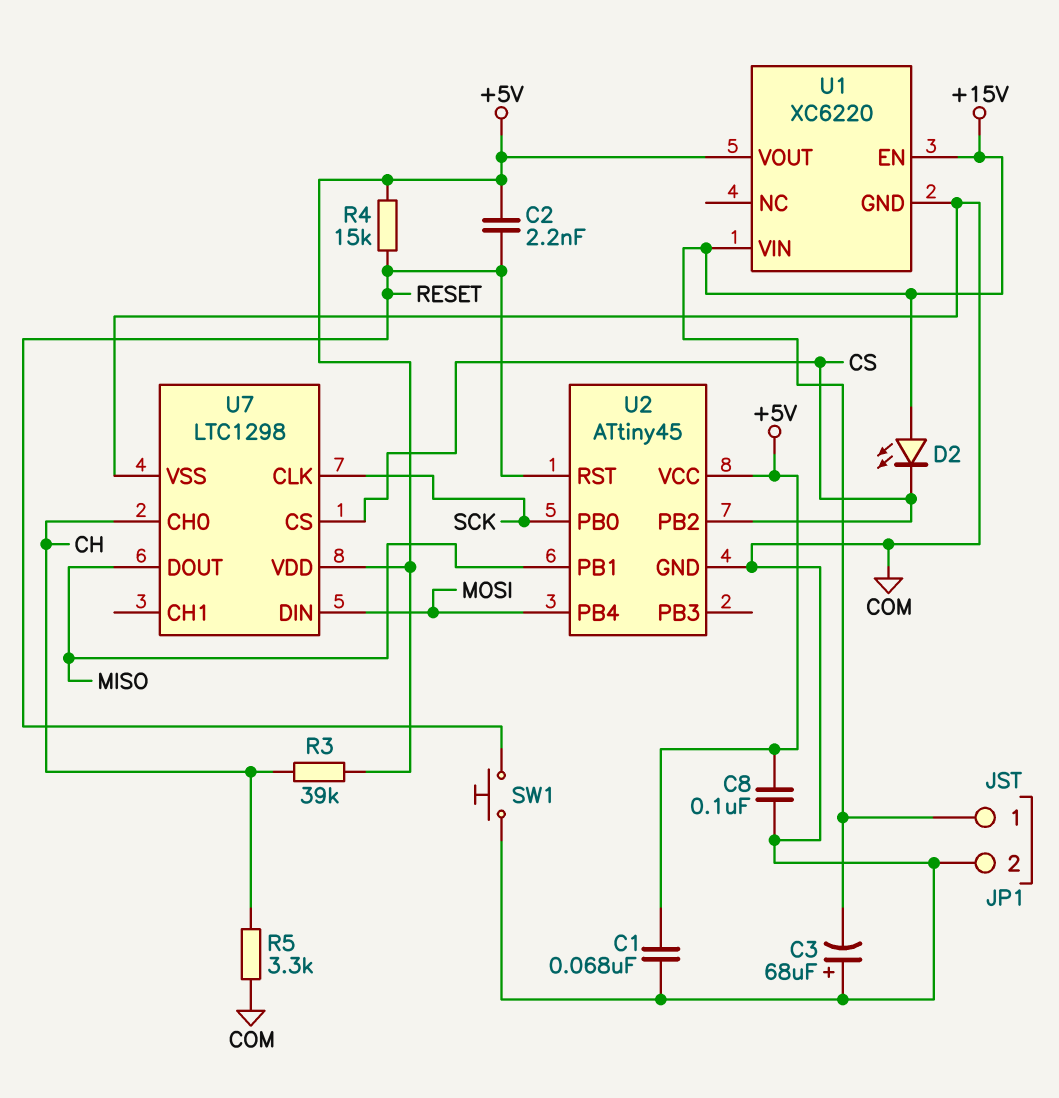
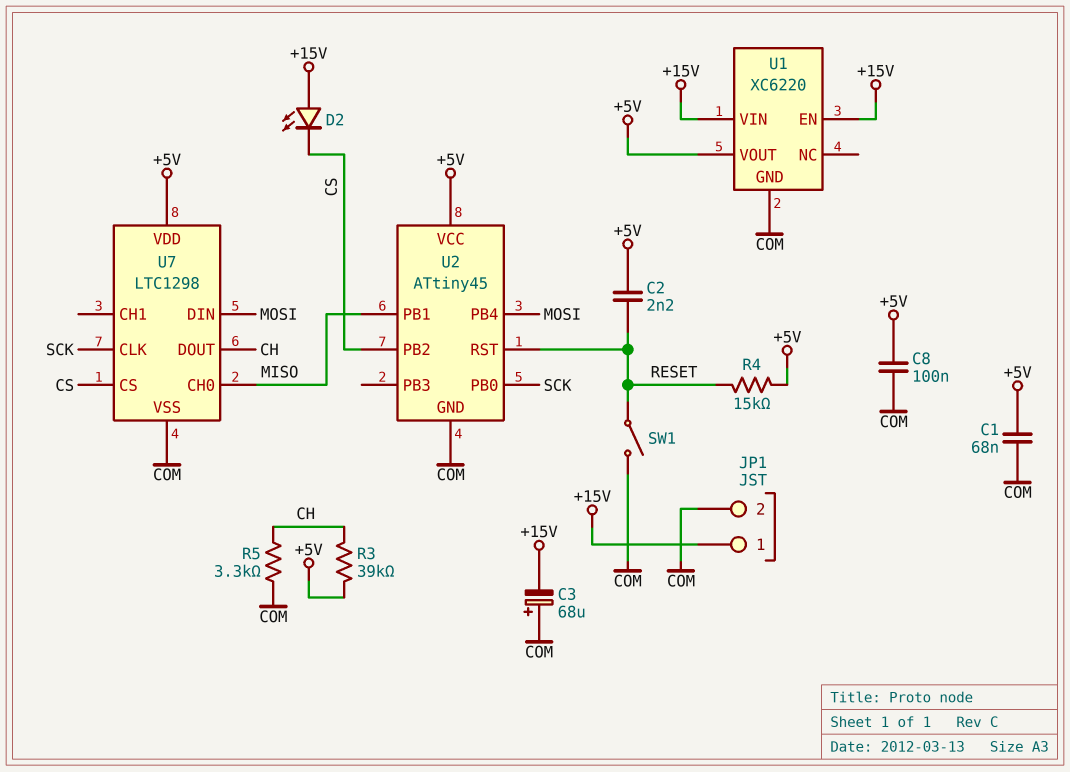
SW1: button (COM, RESET) -> switch (COM, RESET)
U7 pin CH0: CH -> MISO
U7 pin DOUT: MISO -> CH

